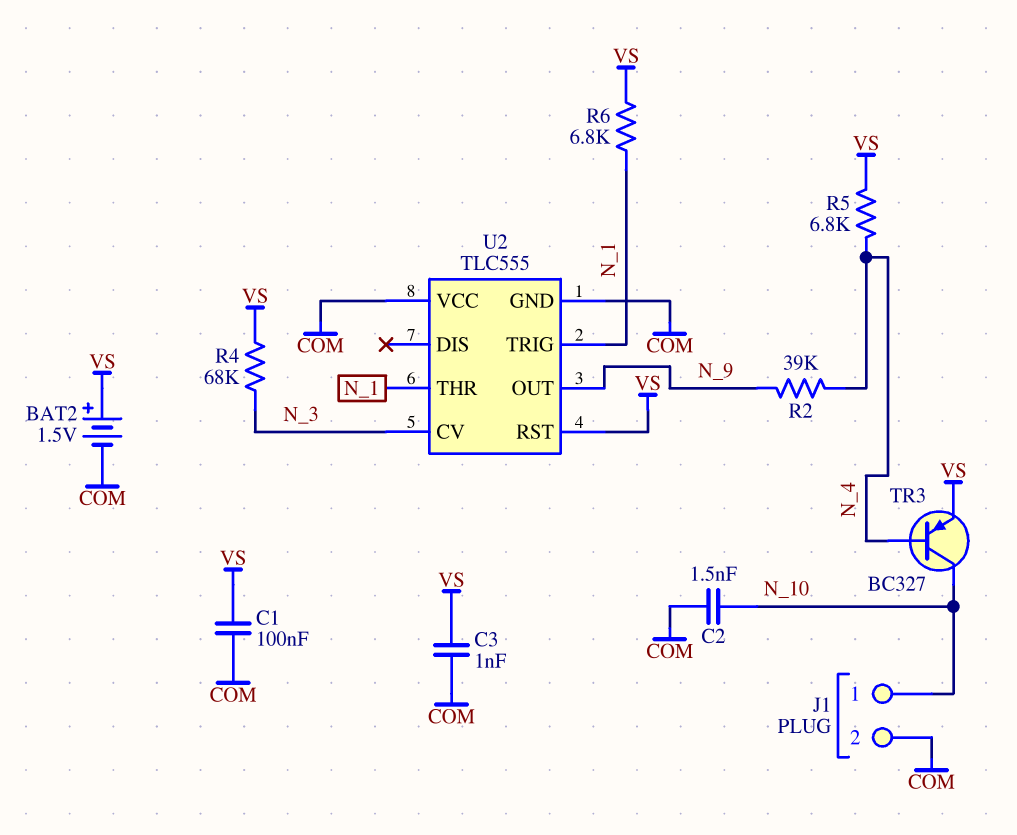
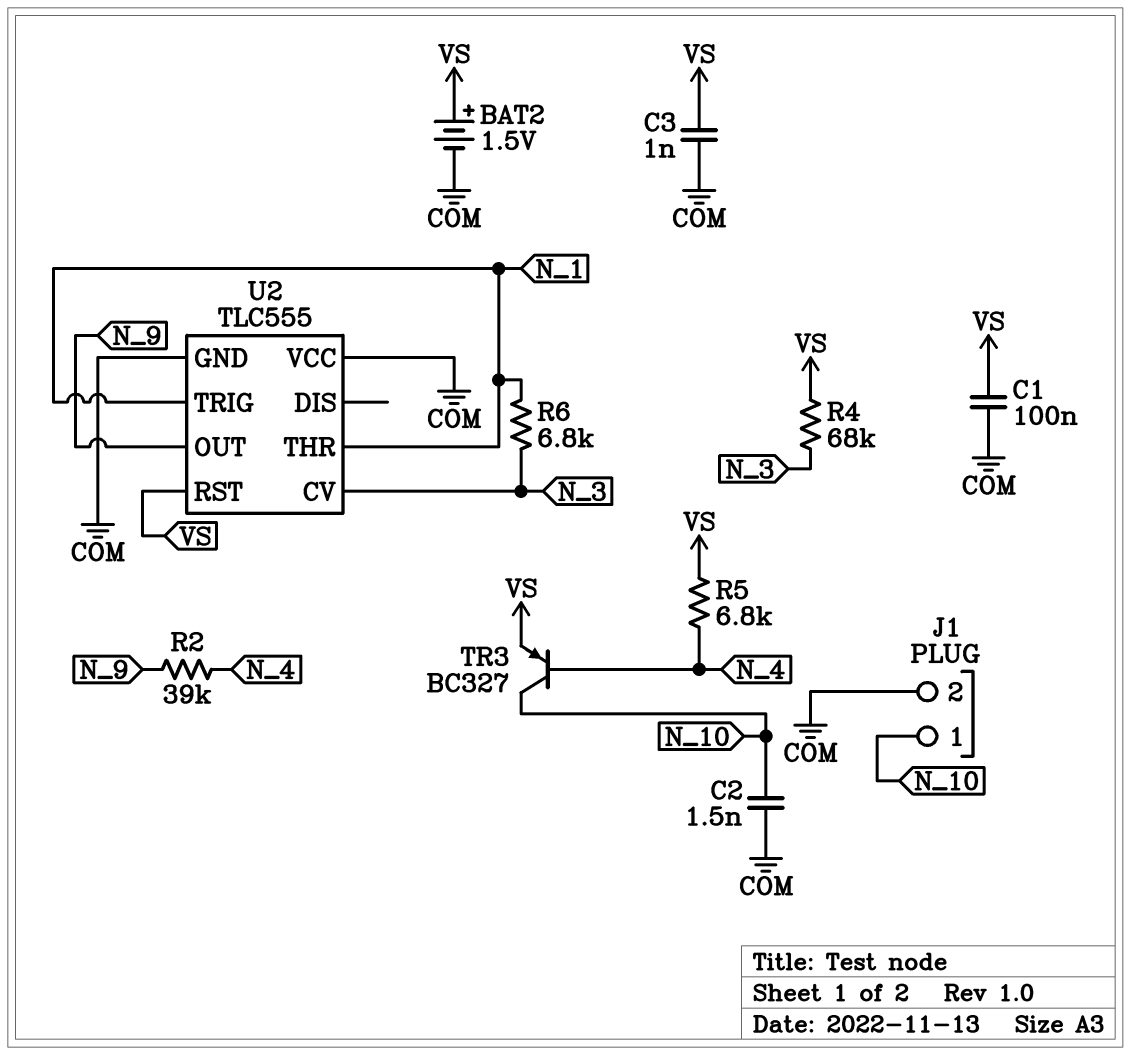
R6: 6.8k (N_1, VS) -> 6.8k (N_1, N_3)

